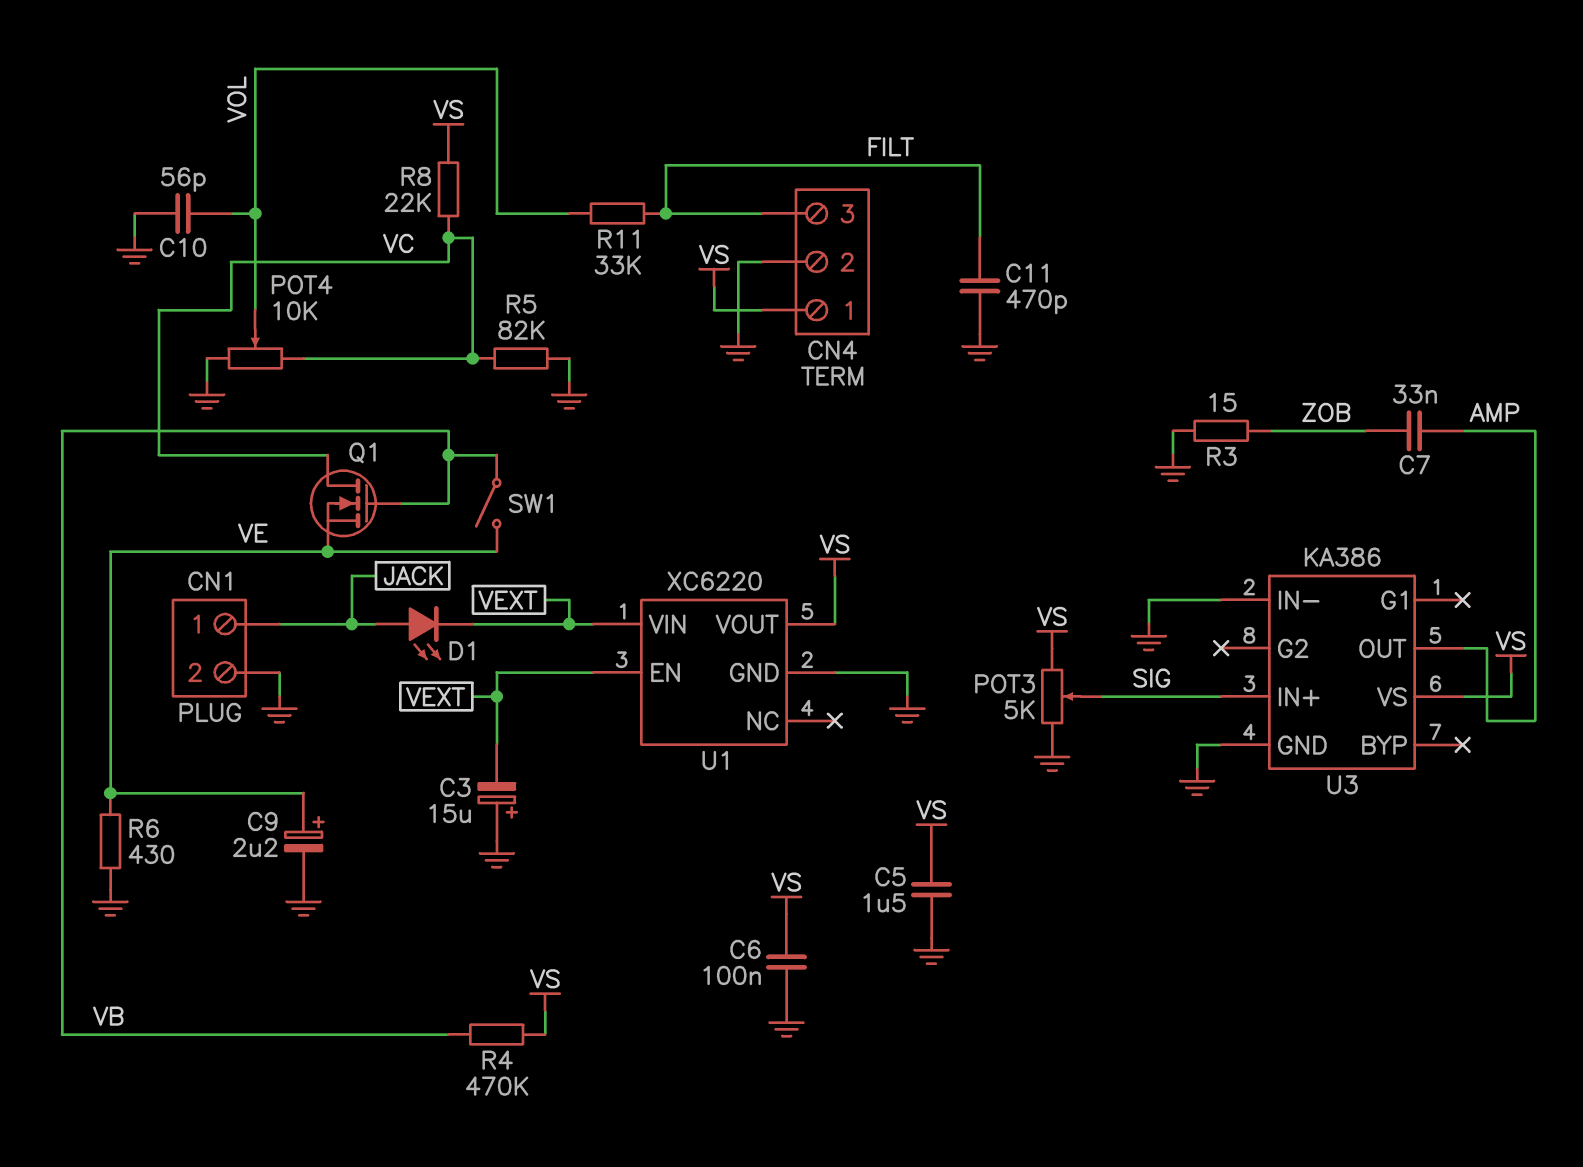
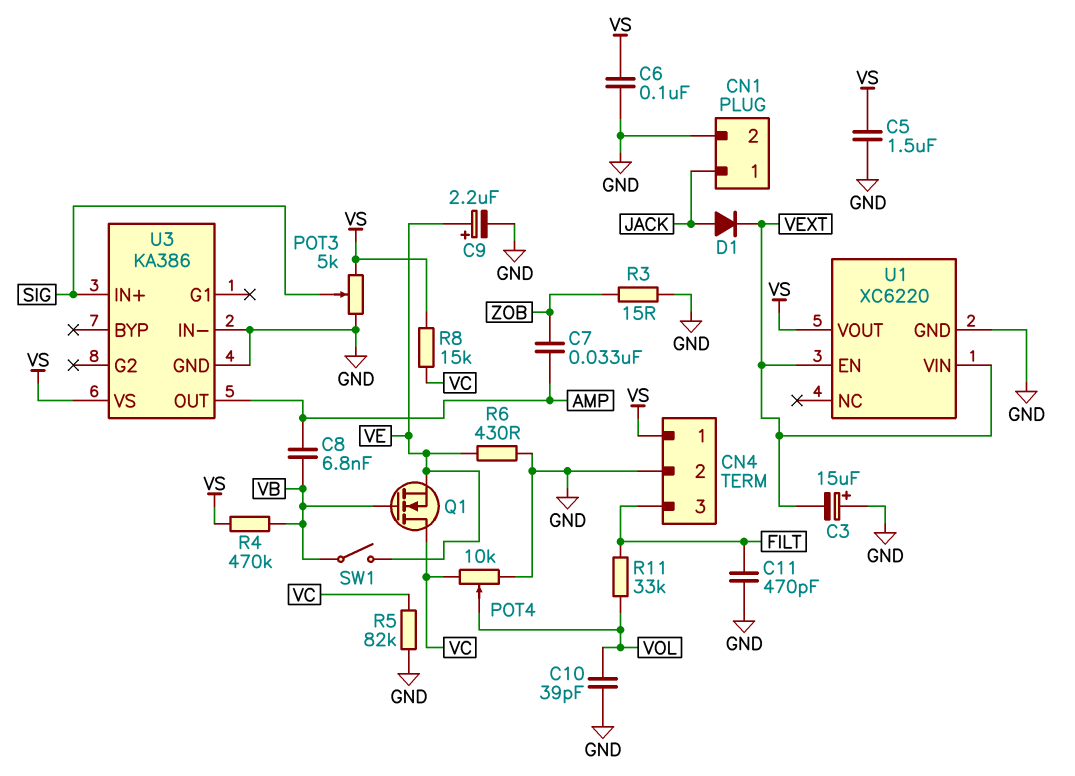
C8: none -> 6.8nF (AMP, VB)
C10: 56pF (GND, VOL) -> 39pF (GND, VOL)
D1: LED (A JACK, K VEXT) -> diode (A JACK, K VEXT)
R8: 22k (VC, VS) -> 15k (VC, VS)

